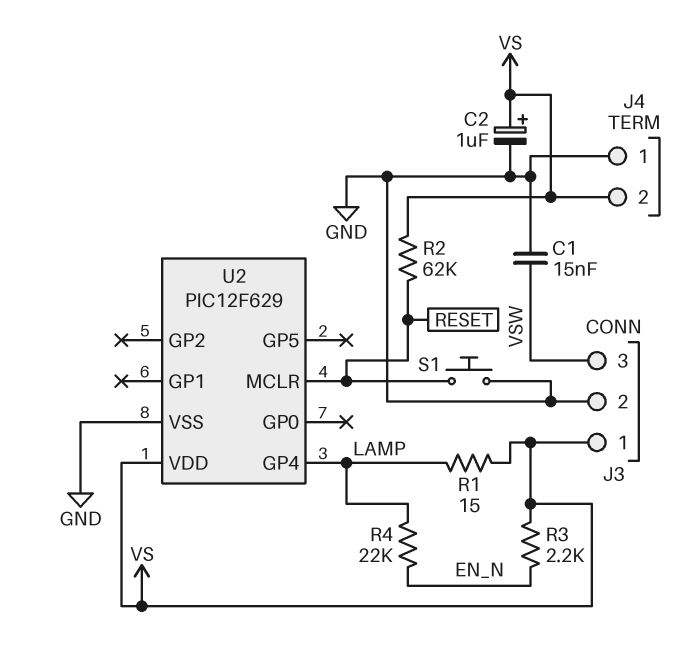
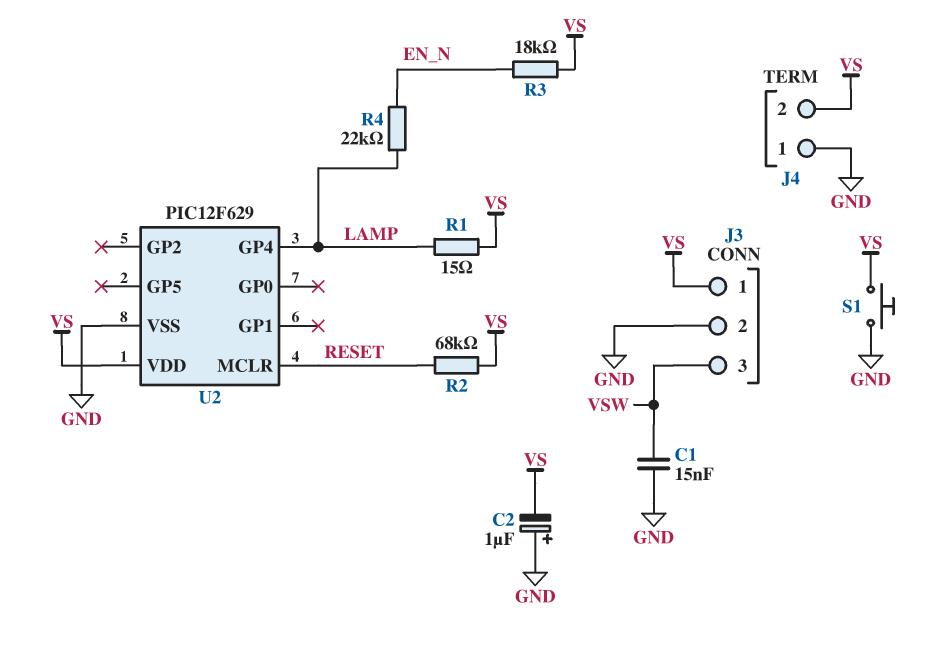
C2: 1uF (plus VS, minus GND) -> 1uF (plus GND, minus VS)
R2: 62k (RESET, VS) -> 68k (RESET, VS)
R3: 2.2k (EN_N, VS) -> 18k (EN_N, VS)
S1: button (GND, RESET) -> button (GND, VS)

